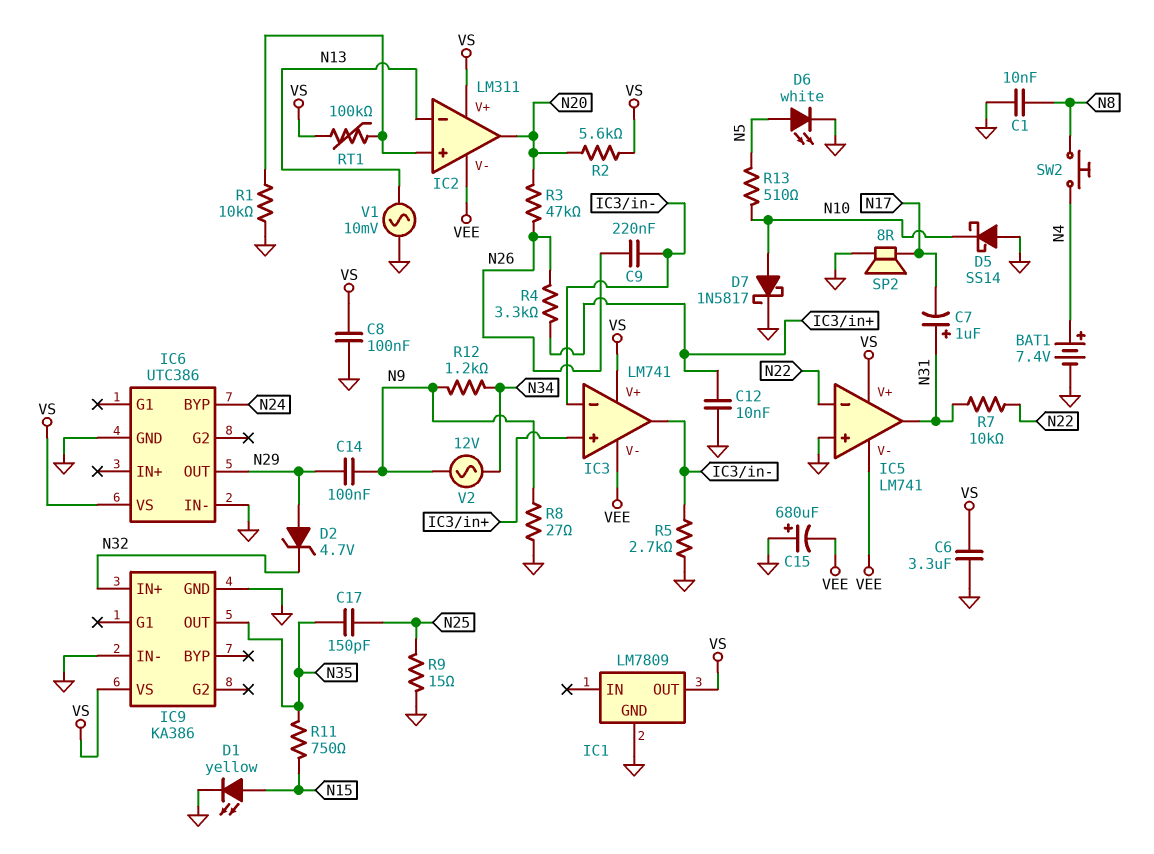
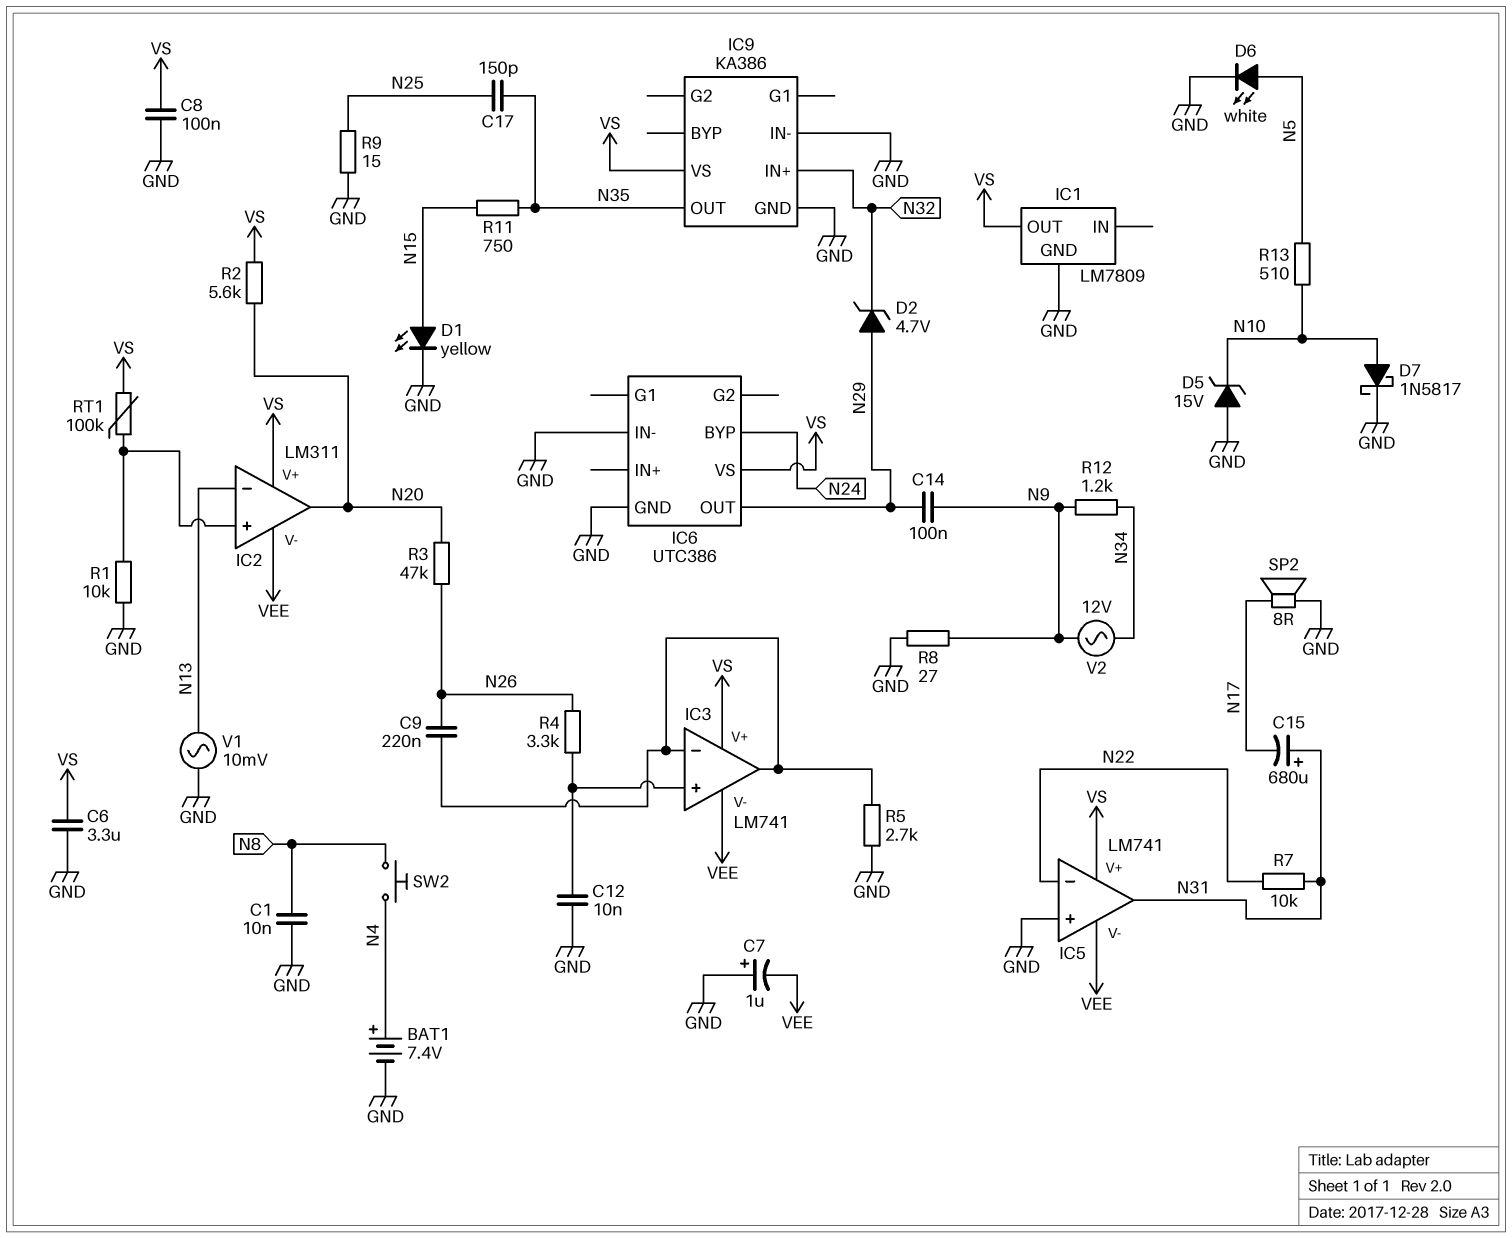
C7: 1uF (plus N31, minus N17) -> 1uF (plus GND, minus VEE)
C15: 680uF (plus GND, minus VEE) -> 680uF (plus N31, minus N17)
D5: schottky SS14 (A GND, K N10) -> zener 15V (A GND, K N10)

